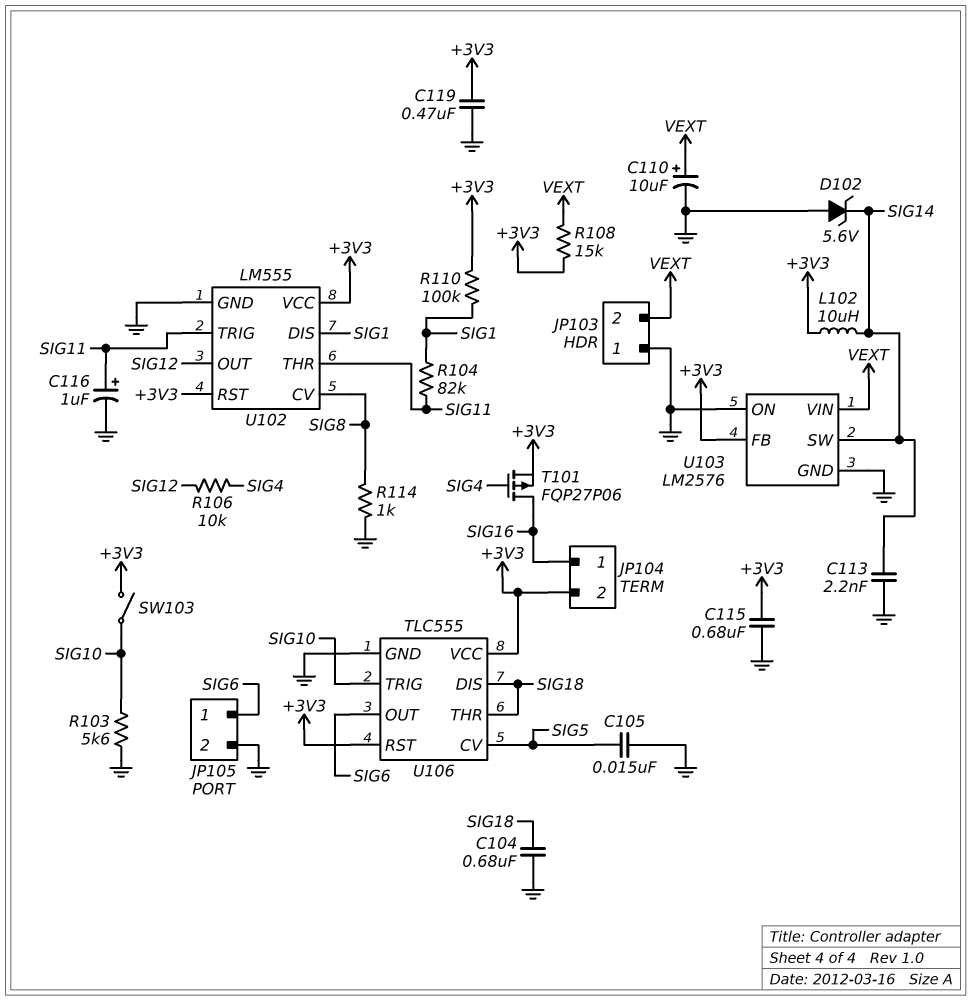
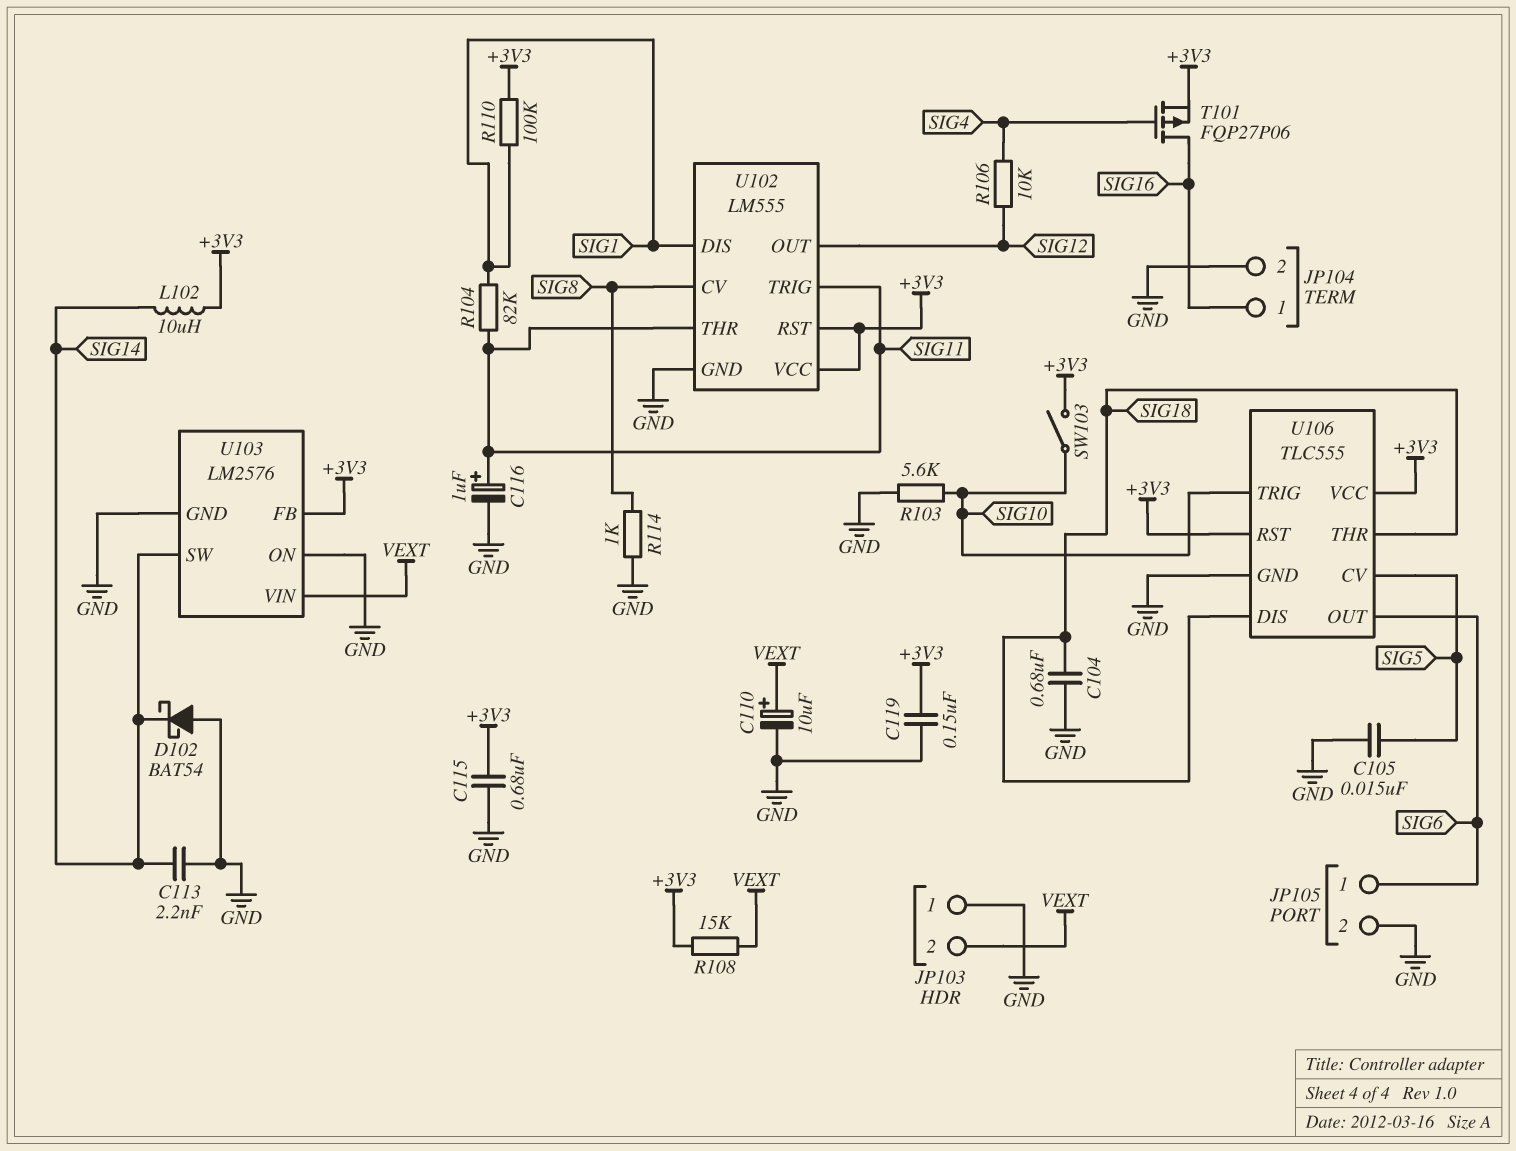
C119: 470nF (+3V3, GND) -> 150nF (+3V3, GND)
D102: zener 5.6V (A GND, K SIG14) -> schottky BAT54 (A GND, K SIG14)
JP104 pin 2: +3V3 -> GND

